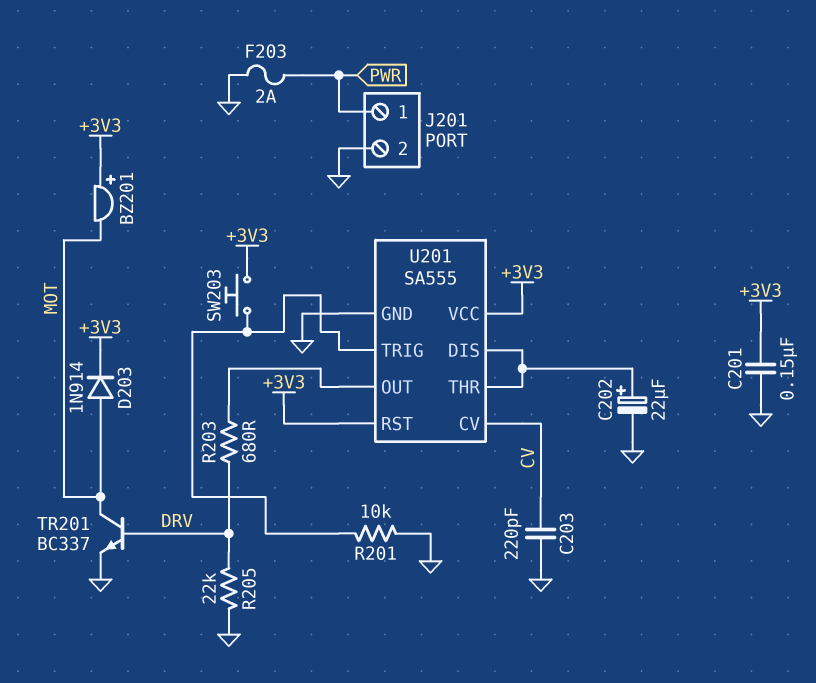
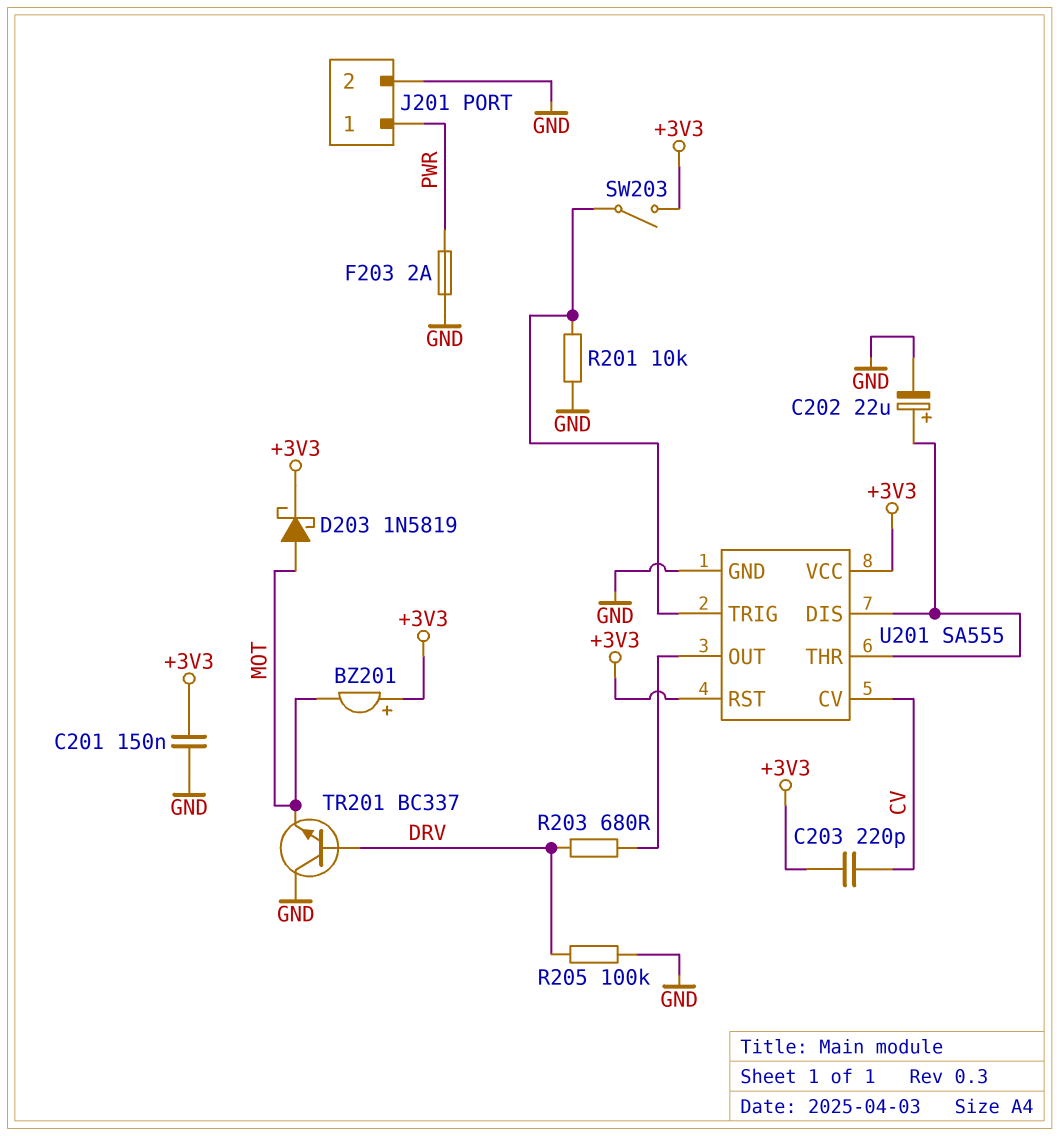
C203: 220pF (CV, GND) -> 220pF (+3V3, CV)
D203: diode 1N914 (A MOT, K +3V3) -> schottky 1N5819 (A MOT, K +3V3)
R205: 22k (DRV, GND) -> 100k (DRV, GND)
SW203: button (+3V3, U201/TRIG) -> switch (+3V3, U201/TRIG)
TR201: NPN BC337 (B DRV, C MOT, E GND) -> NPN BC337 (B DRV, C GND, E MOT)

